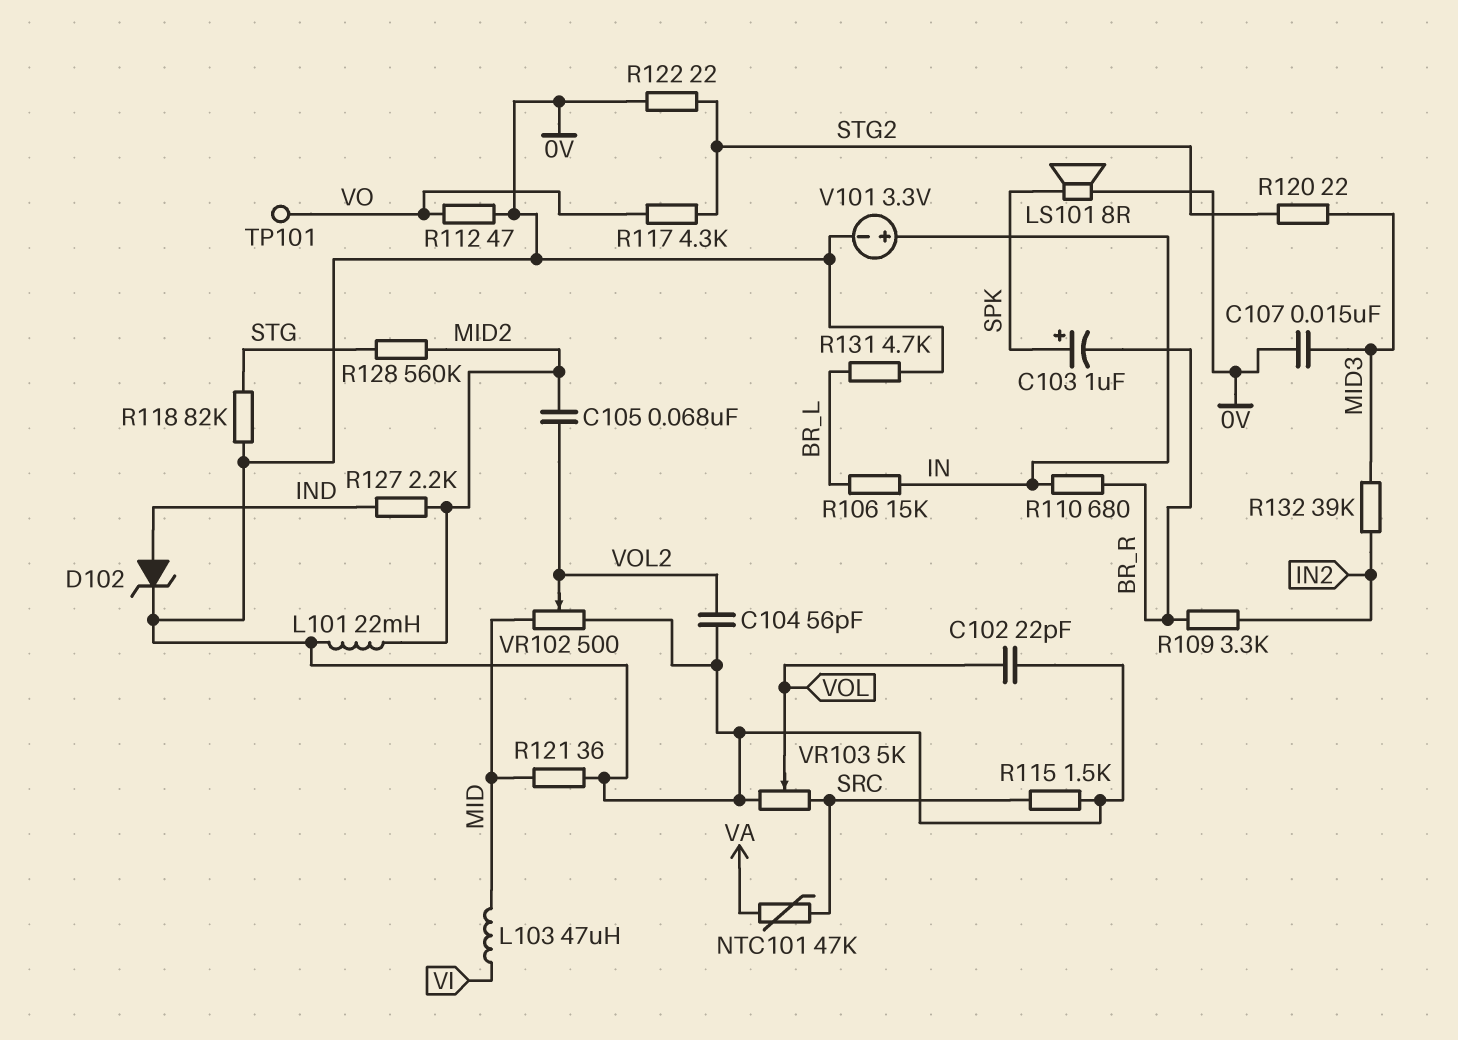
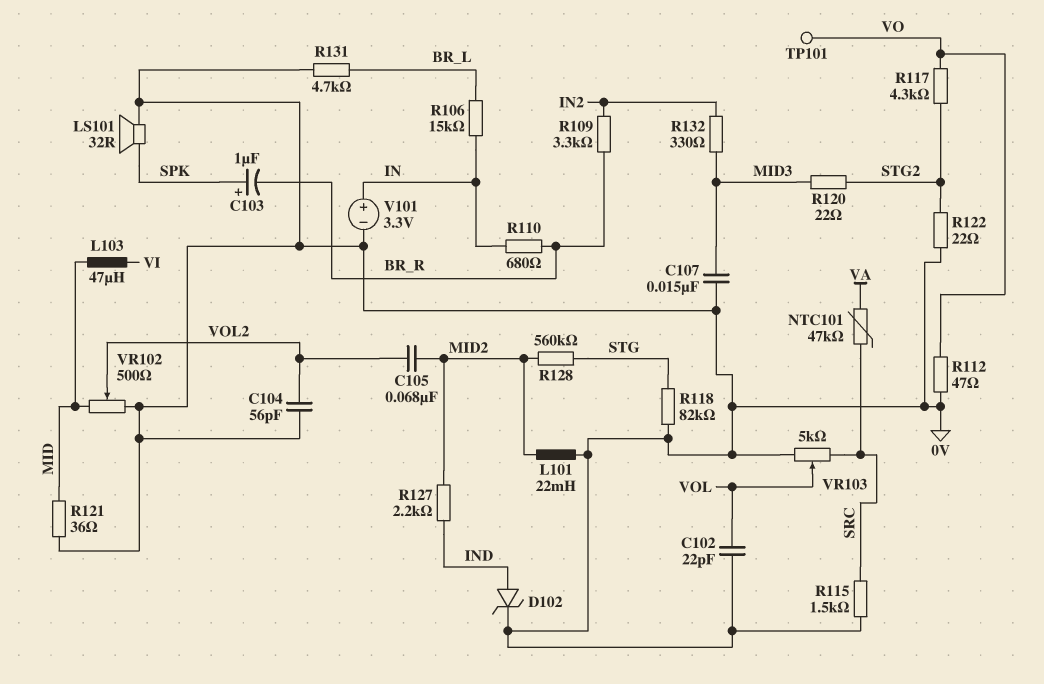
LS101: speaker 8R (0V, SPK) -> speaker 32R (0V, SPK)
R132: 39k (IN2, MID3) -> 330 (IN2, MID3)

